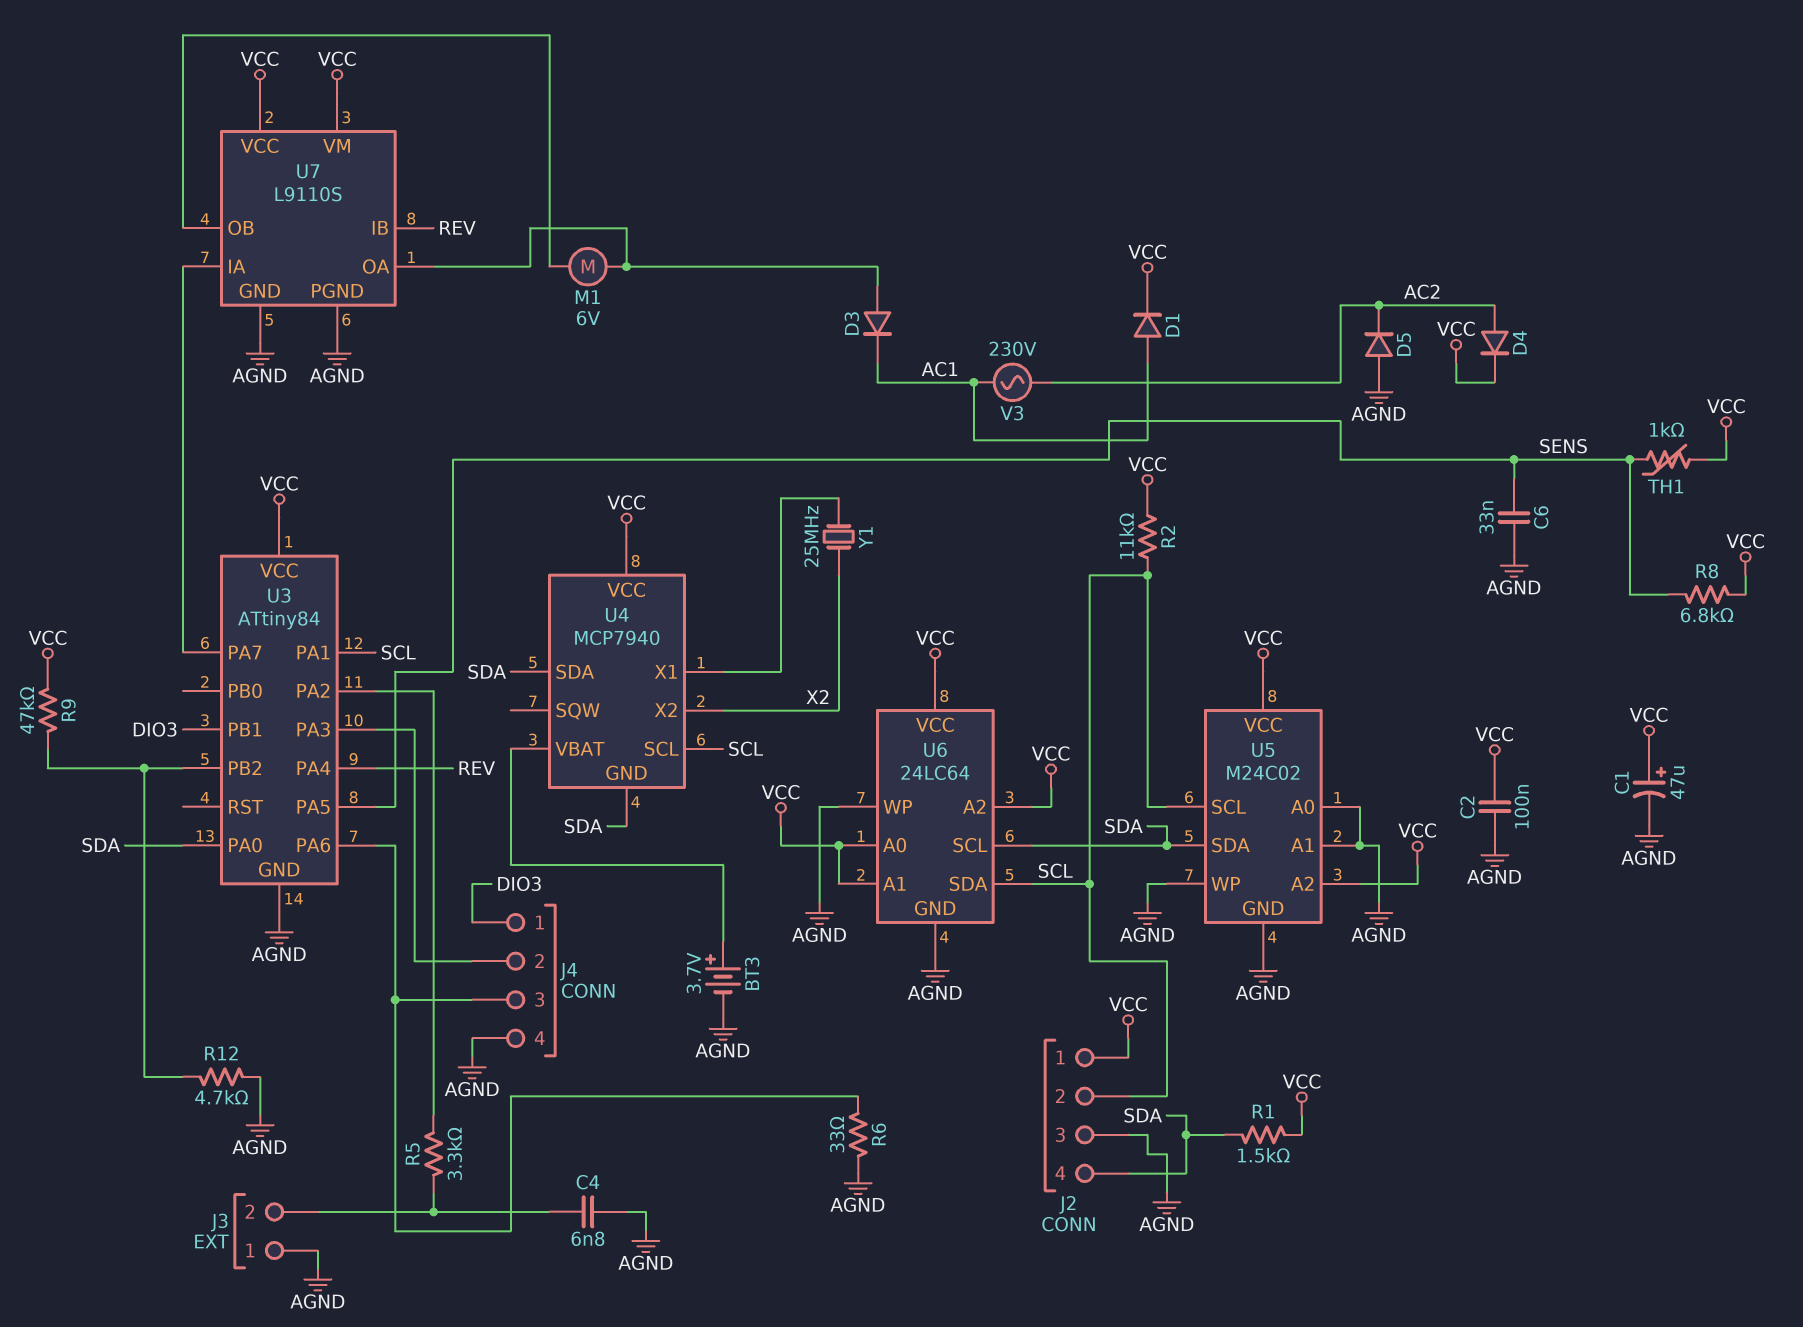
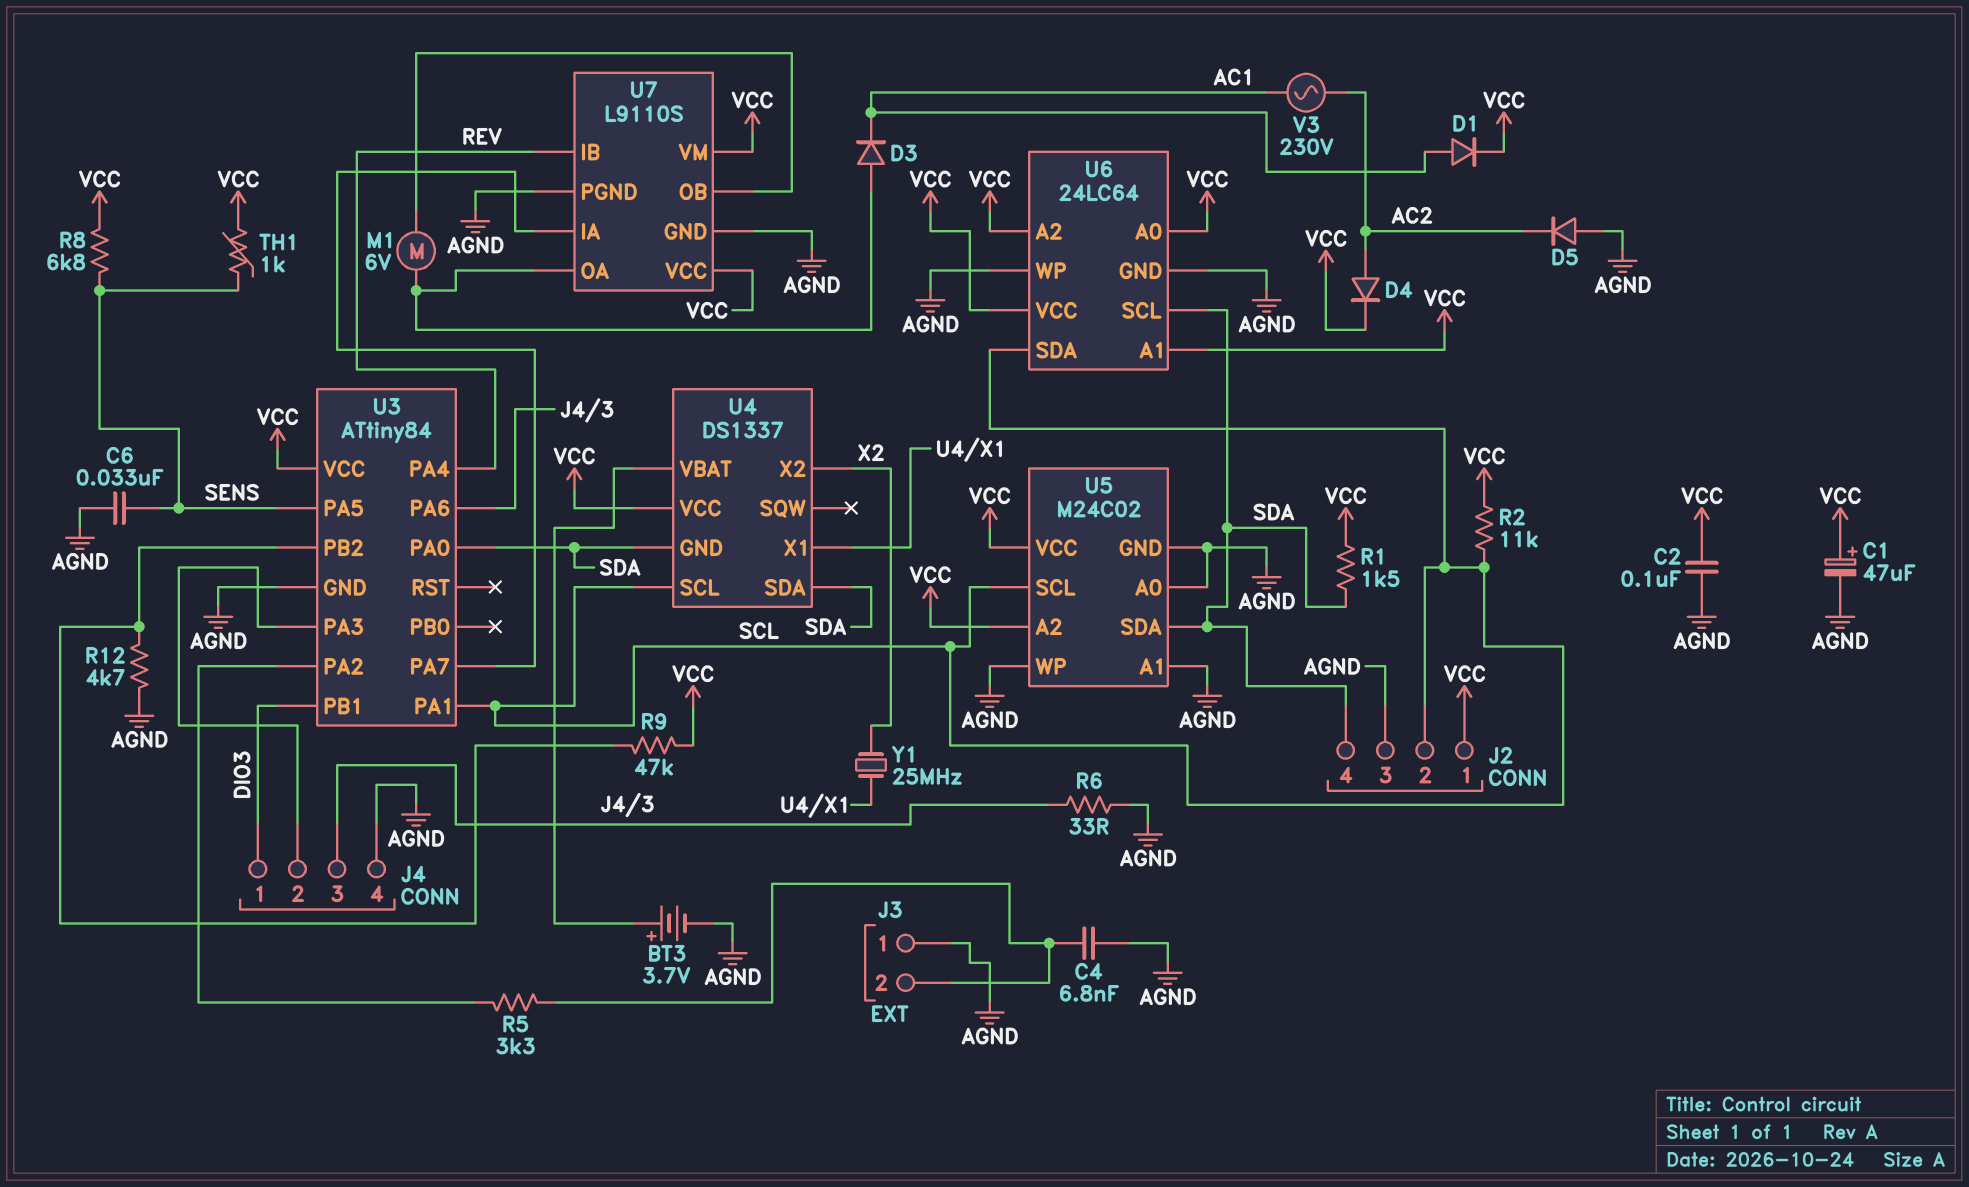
U4: MCP7940 -> DS1337

